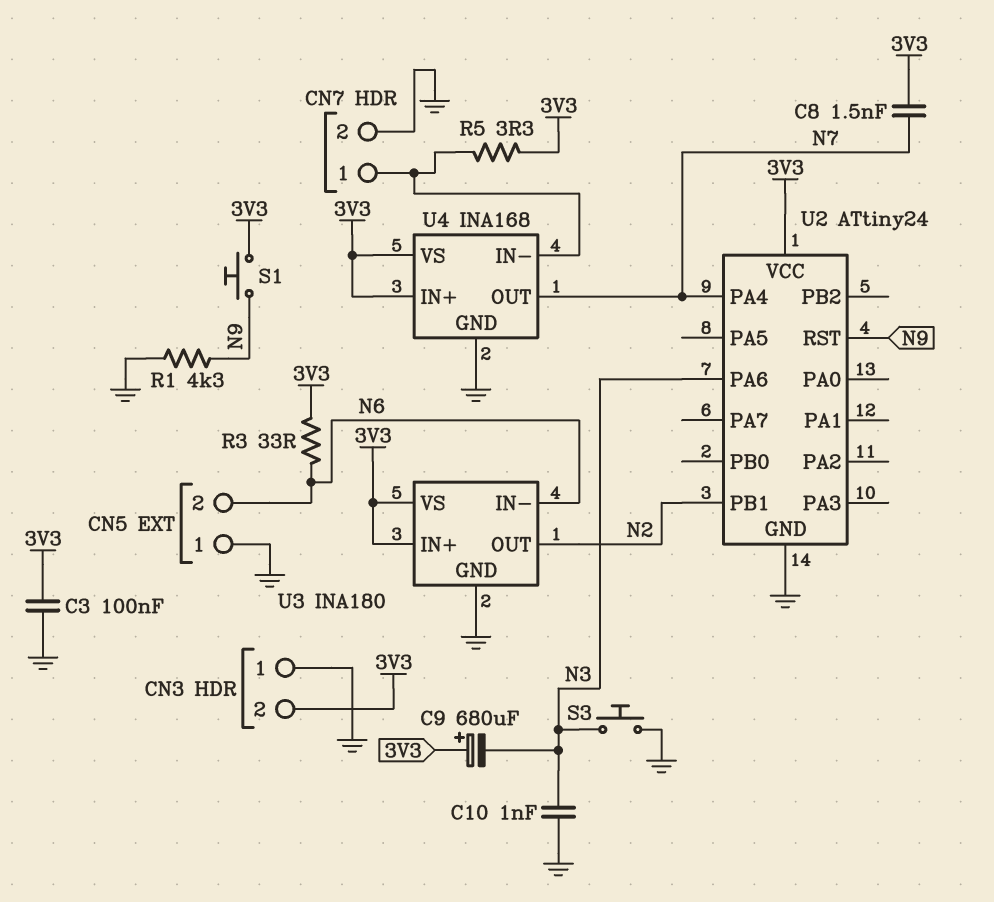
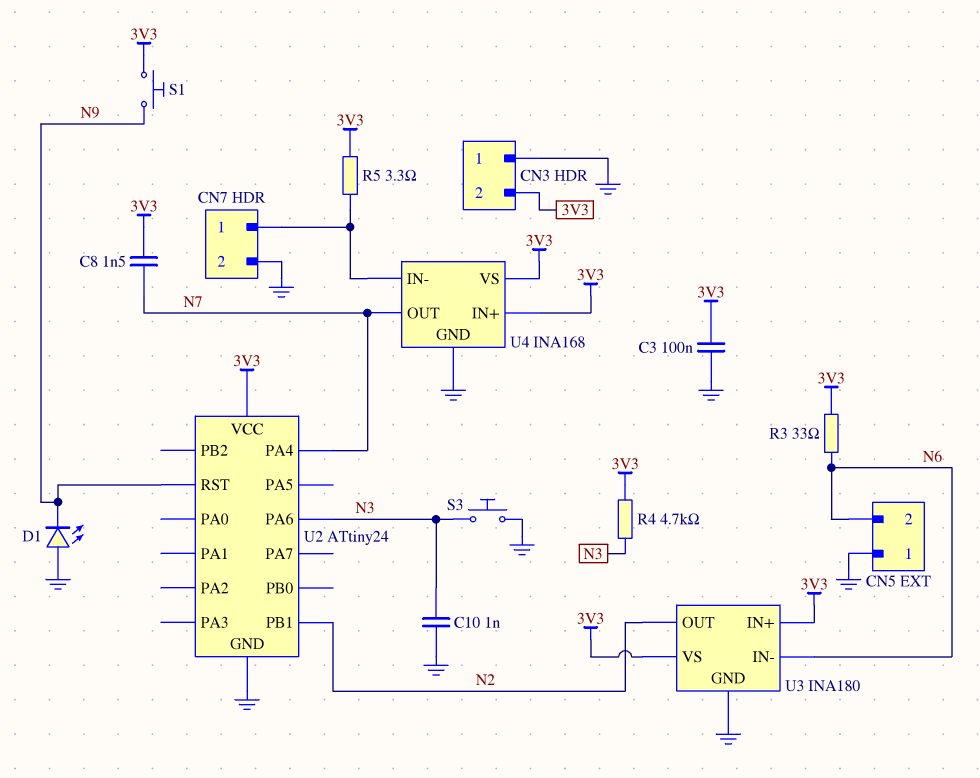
C9: 680uF (plus 3V3, minus N3) -> none
D1: none -> LED (A GND, K N9)
R1: 4.3k (GND, N9) -> none
R4: none -> 4.7k (3V3, N3)

